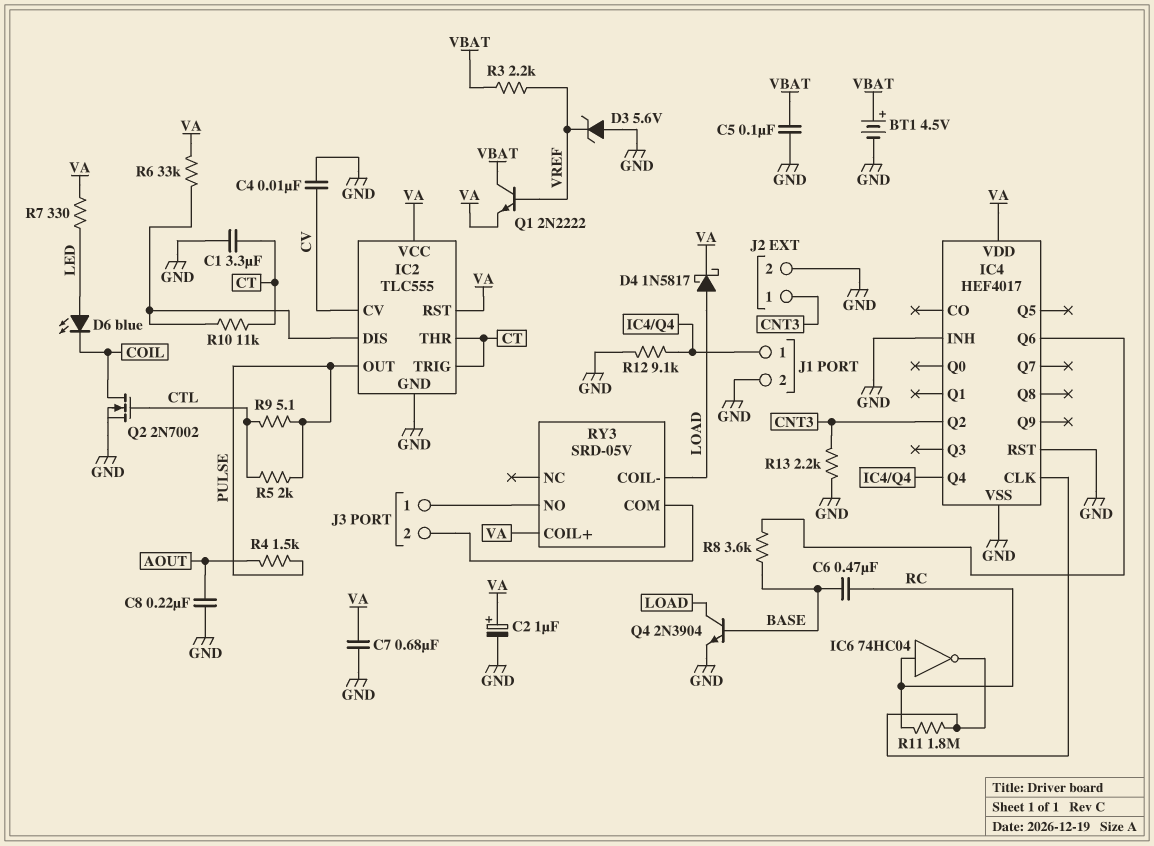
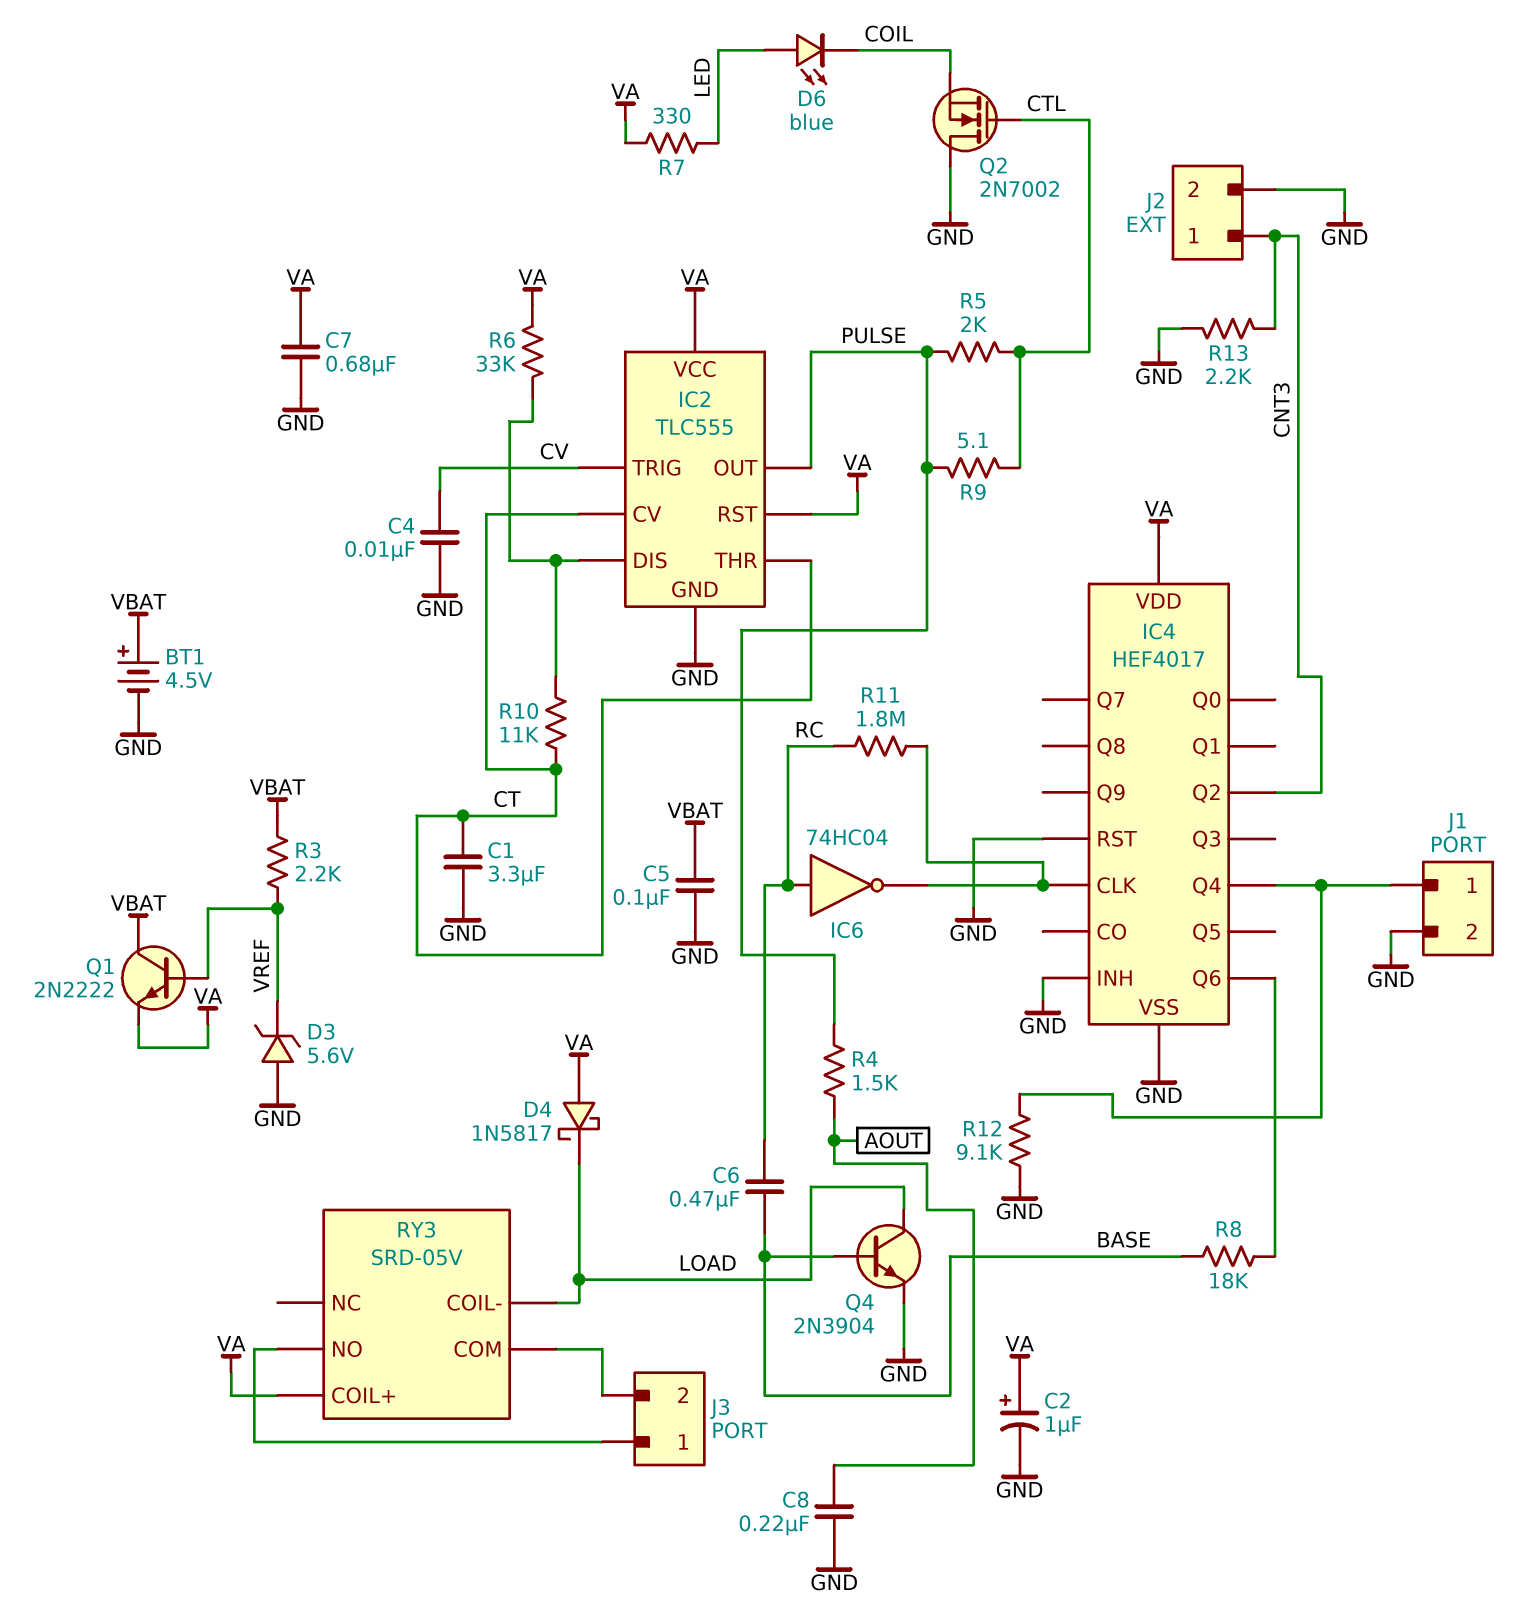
D4: schottky 1N5817 (A LOAD, K VA) -> schottky 1N5817 (A VA, K LOAD)
IC2 pin CV: CV -> CT
IC2 pin TRIG: CT -> CV
Q2: NMOS 2N7002 (G CTL, D COIL, S GND) -> NMOS 2N7002 (G CTL, D GND, S COIL)
R8: 3.6k (BASE, IC4/Q6) -> 18k (BASE, IC4/Q6)

